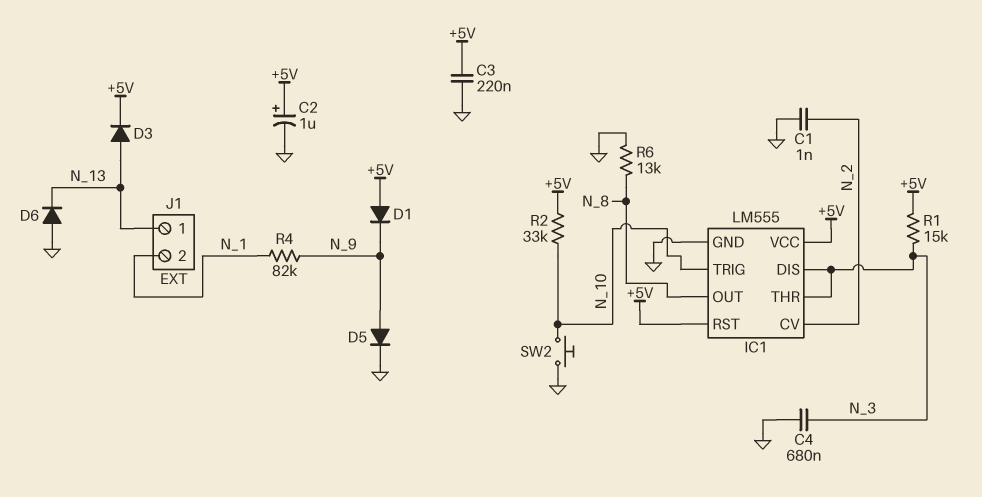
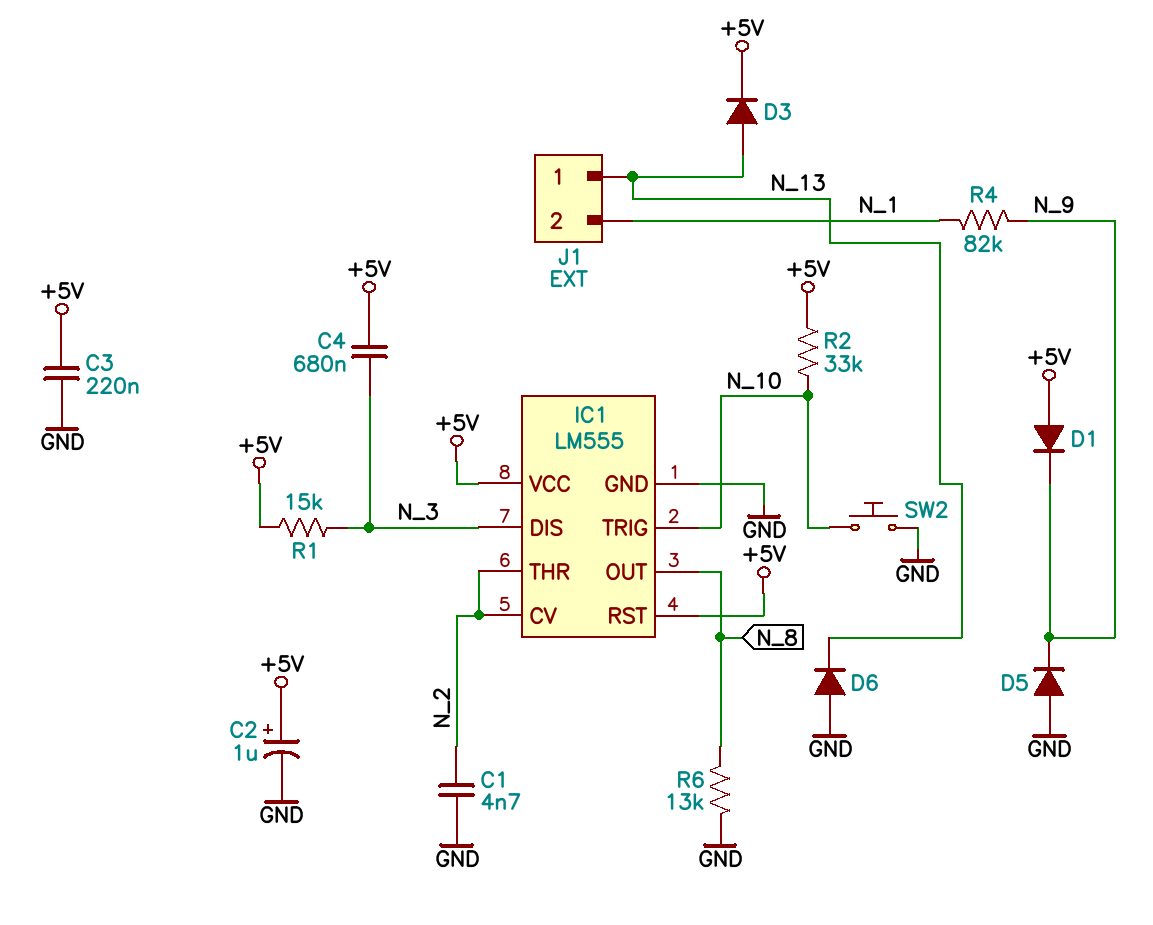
C1: 1nF (GND, N_2) -> 4.7nF (GND, N_2)
C4: 680nF (GND, N_3) -> 680nF (+5V, N_3)
D5: diode (A N_9, K GND) -> diode (A GND, K N_9)
IC1 pin THR: N_3 -> N_2

